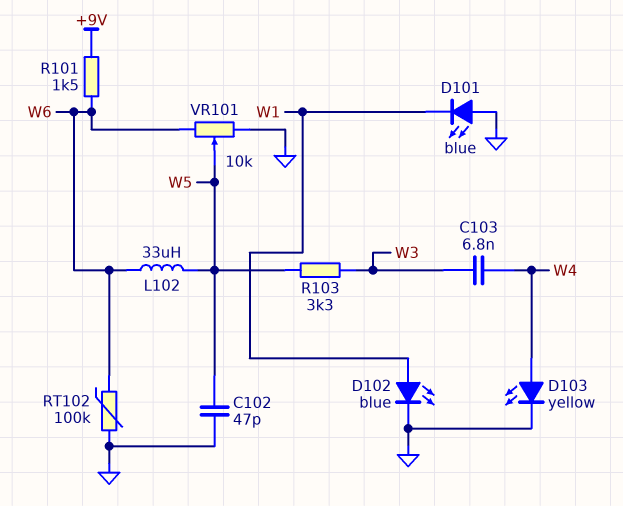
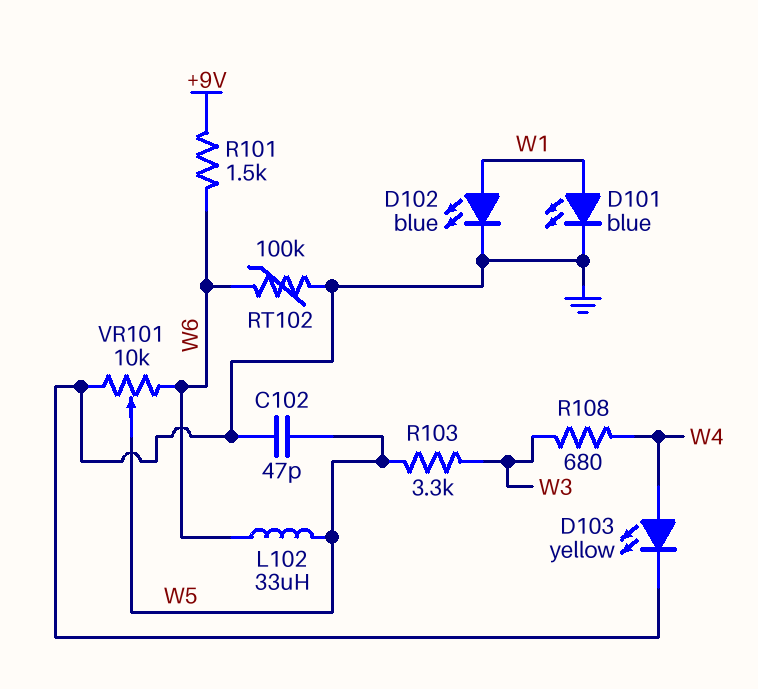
C103: 6.8nF (W3, W4) -> none
D101: LED blue (A GND, K W1) -> LED blue (A W1, K GND)
R108: none -> 680 (W3, W4)

